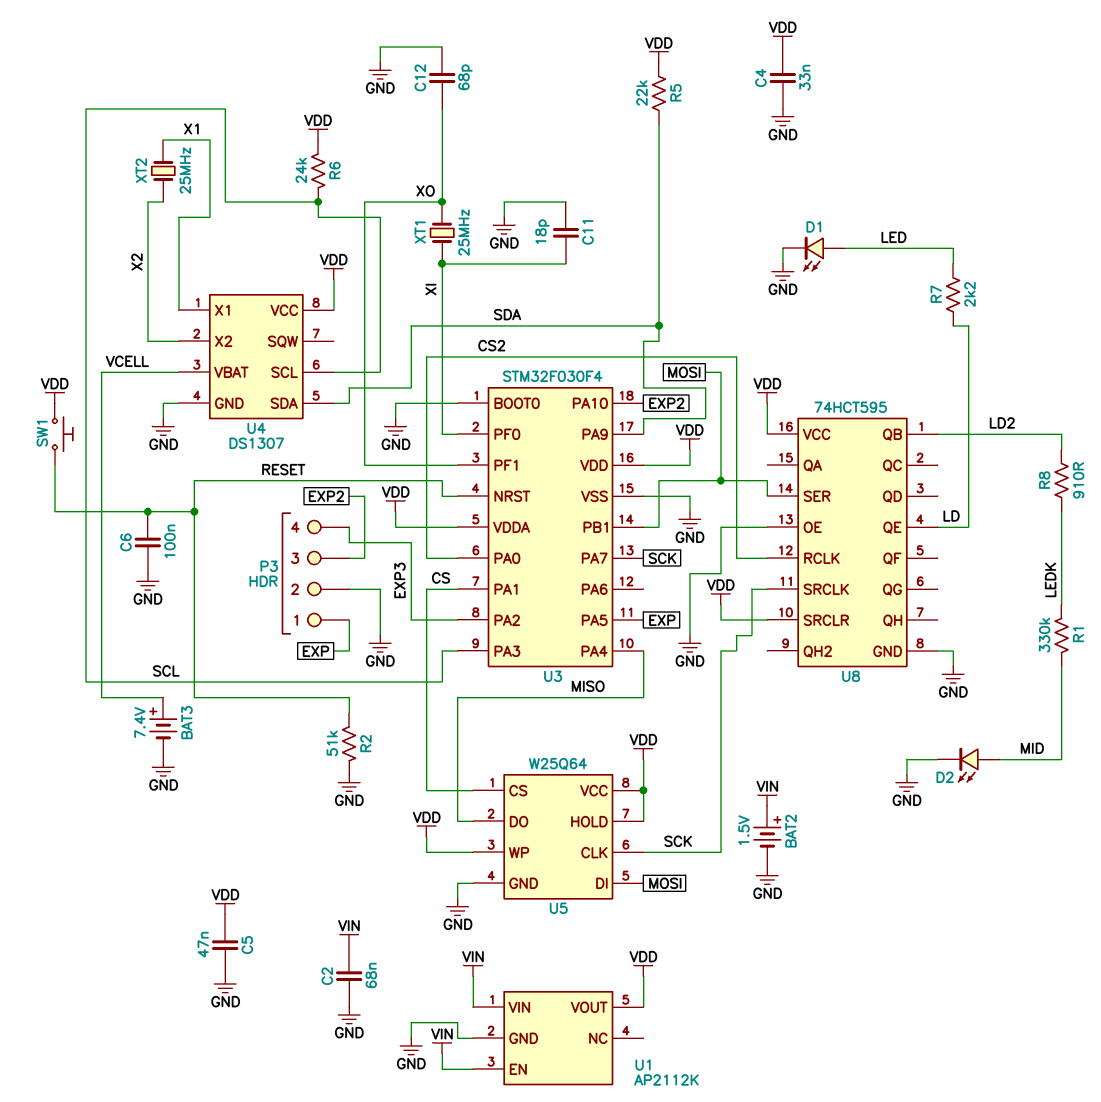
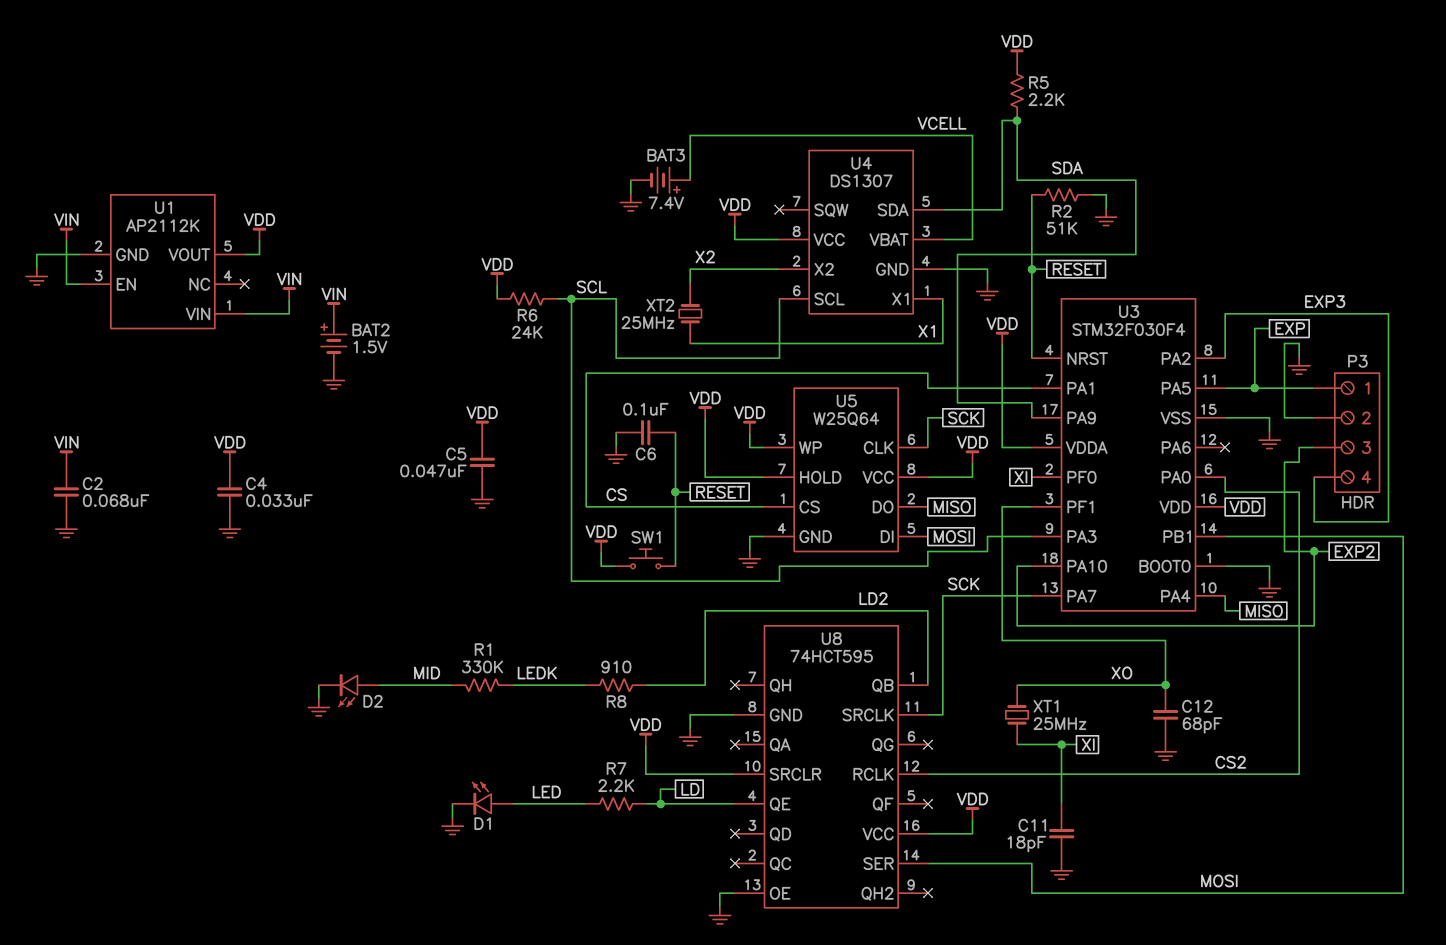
R5: 22k (SDA, VDD) -> 2.2k (SDA, VDD)

